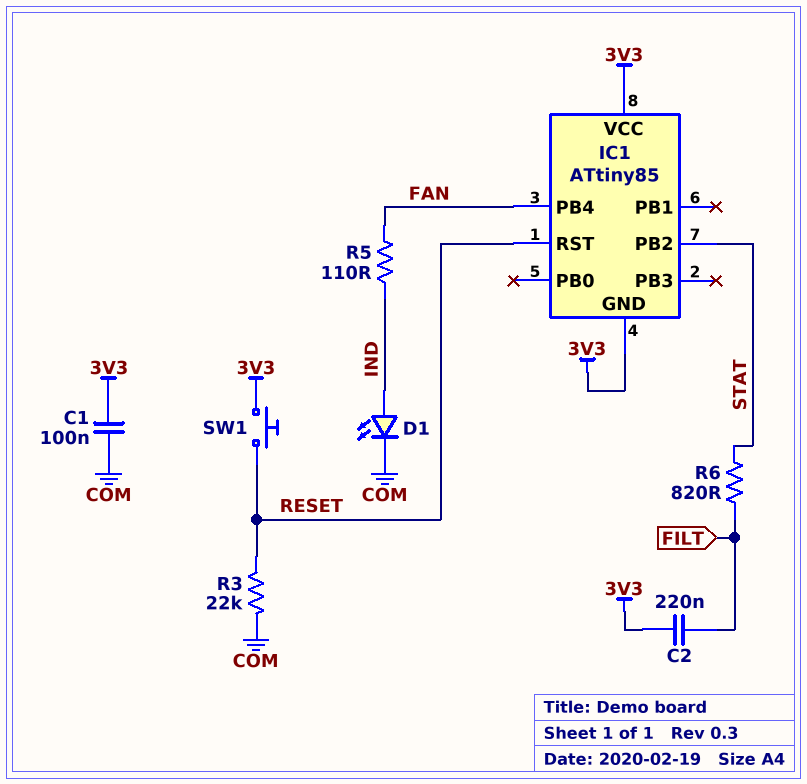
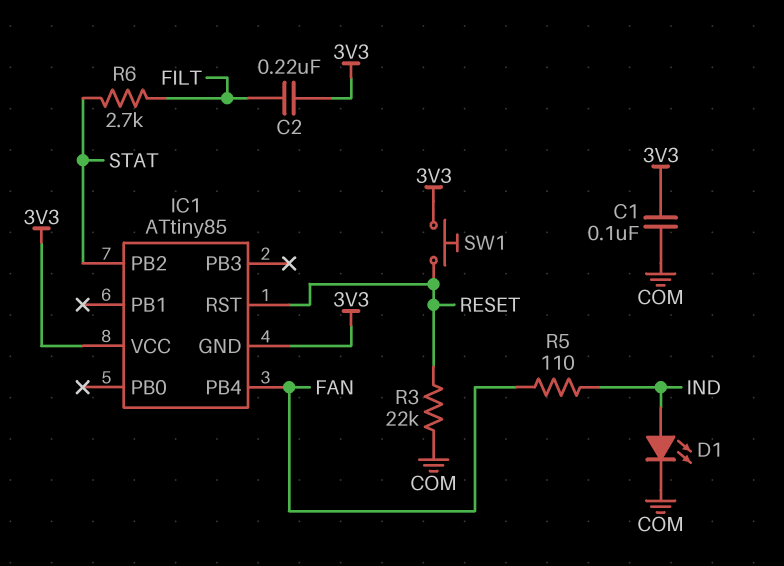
R6: 820 (FILT, STAT) -> 2.7k (FILT, STAT)

